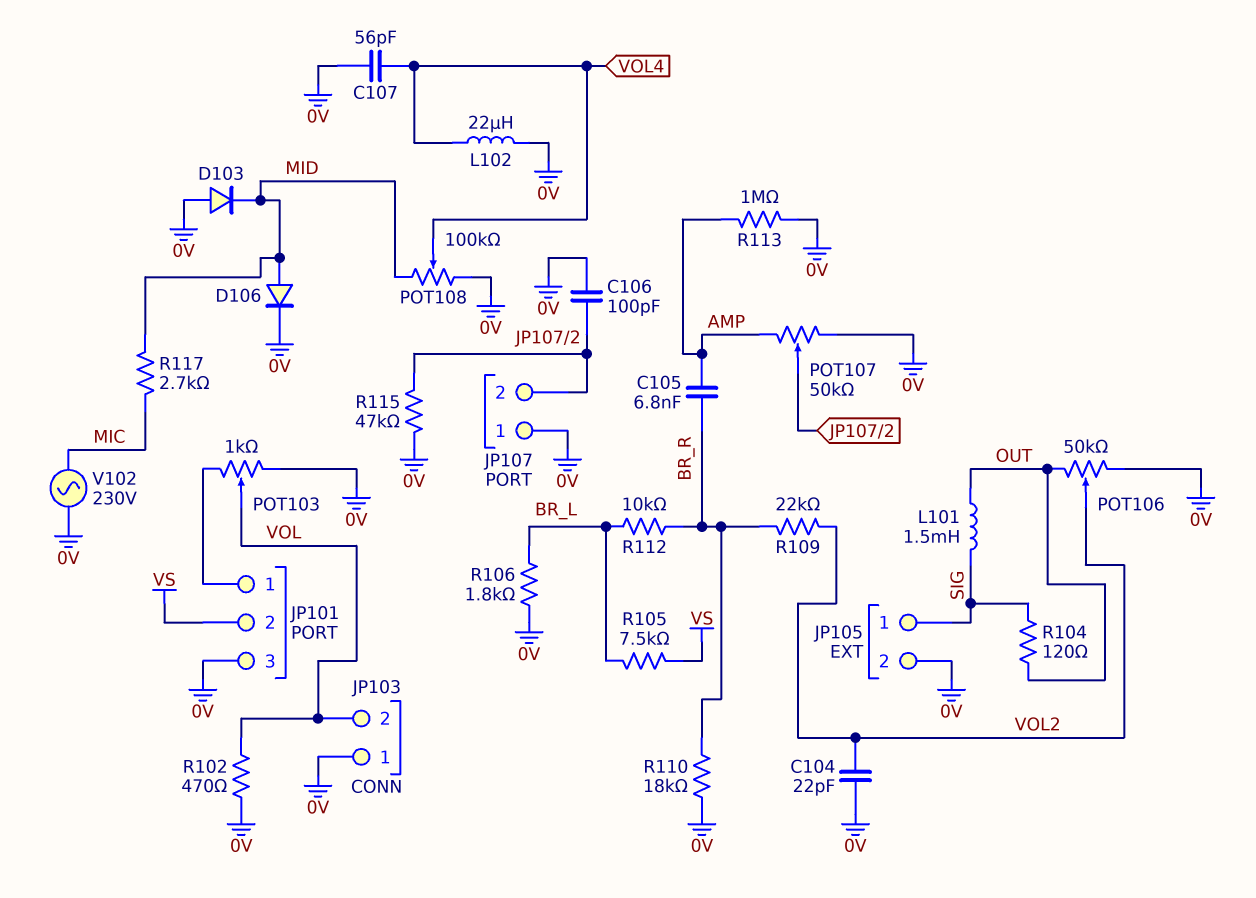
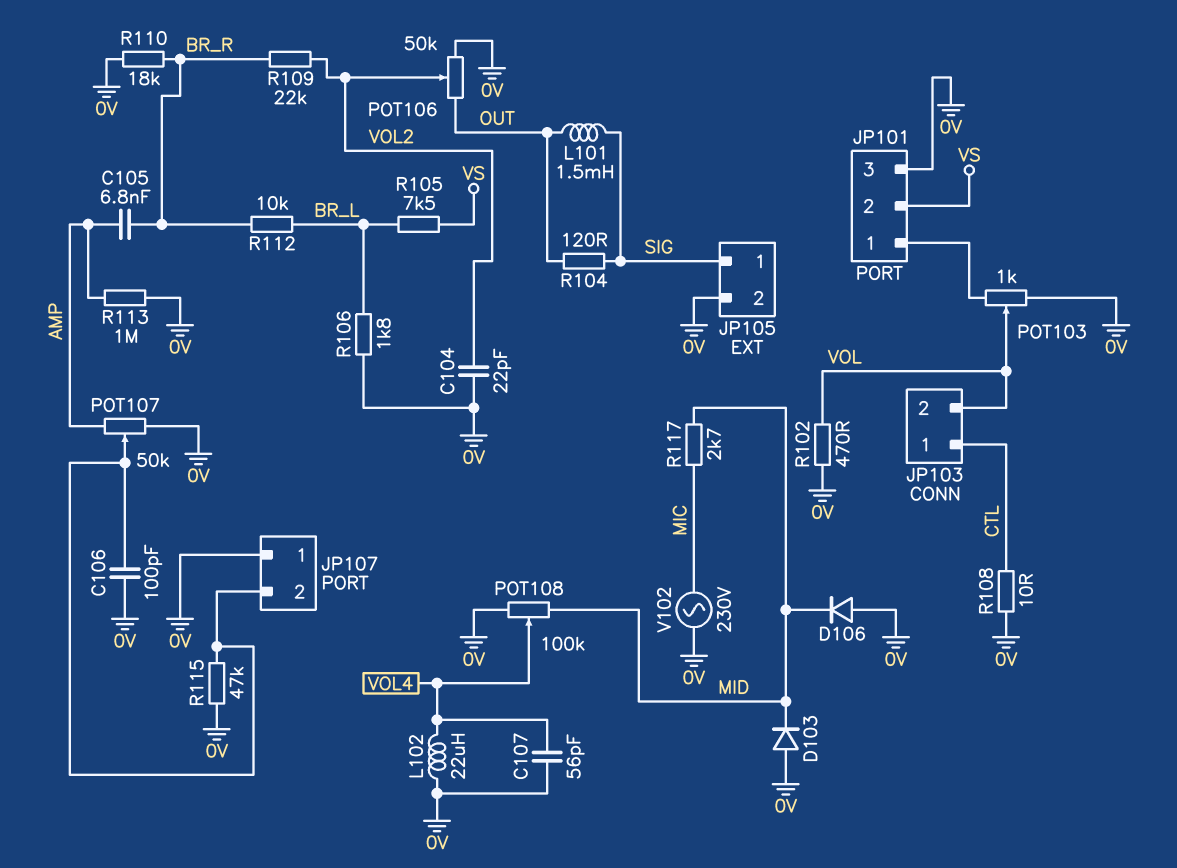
D106: diode (A MID, K 0V) -> diode (A 0V, K MID)
JP103 pin 1: 0V -> CTL
R108: none -> 10 (0V, CTL)

